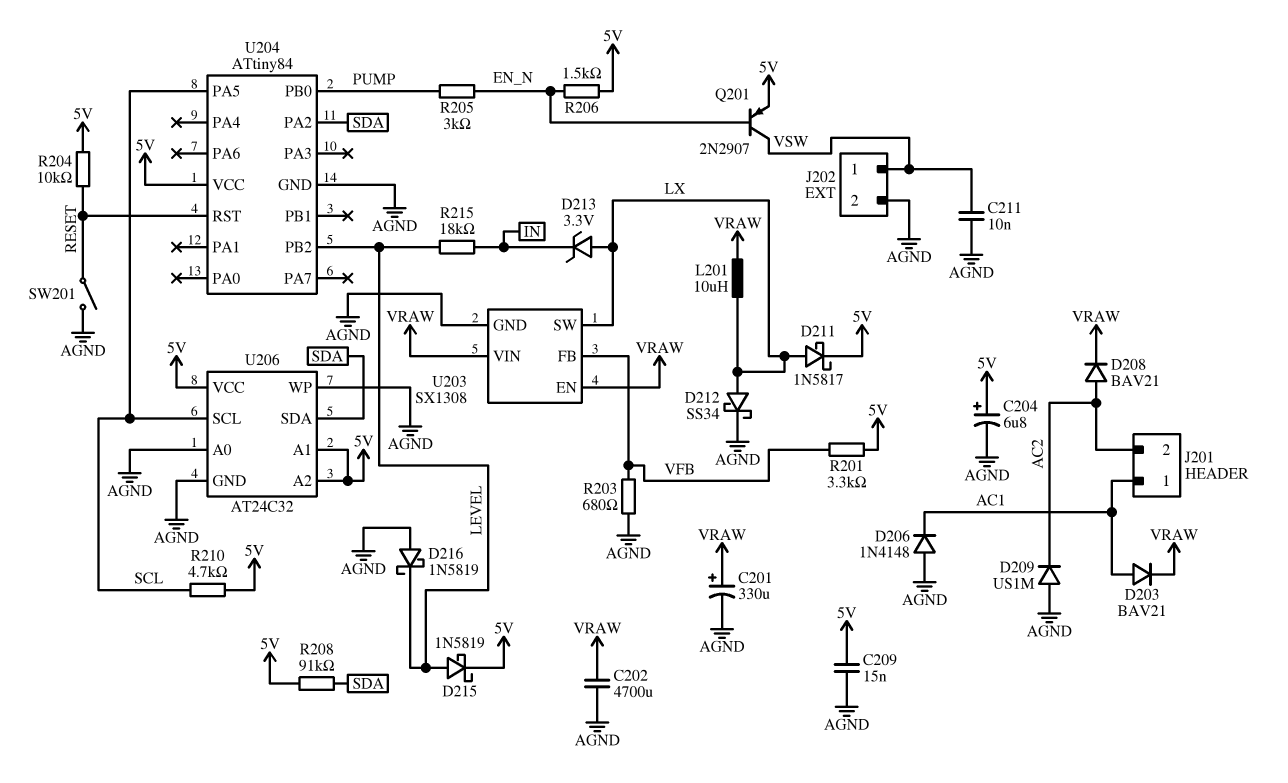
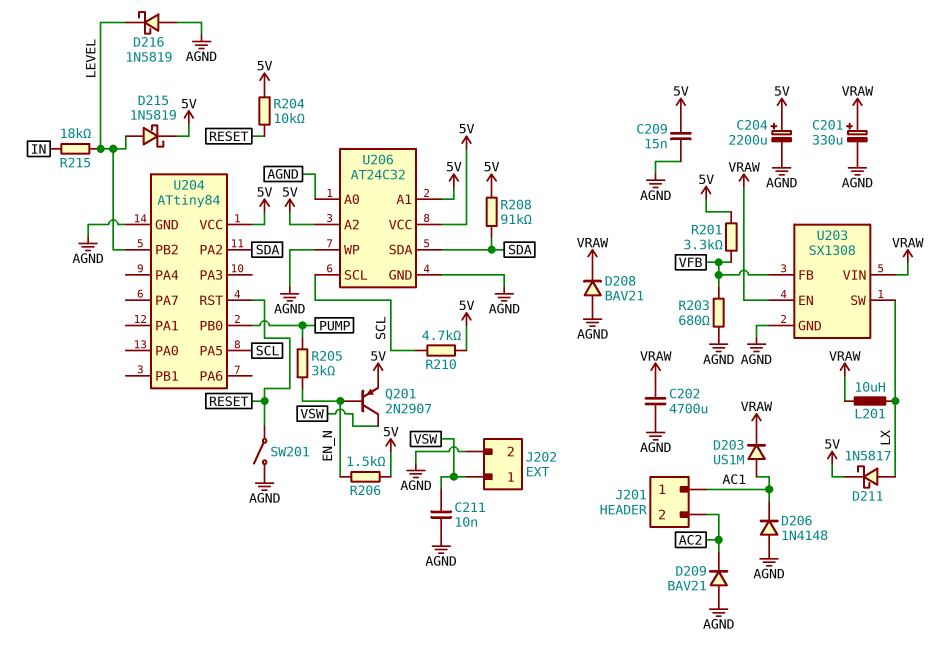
C204: 6.8uF (plus 5V, minus AGND) -> 2200uF (plus 5V, minus AGND)
D203: diode BAV21 (A AC1, K VRAW) -> diode US1M (A AC1, K VRAW)
D208: diode BAV21 (A AC2, K VRAW) -> diode BAV21 (A AGND, K VRAW)
D209: diode US1M (A AGND, K AC2) -> diode BAV21 (A AGND, K AC2)
D212: schottky SS34 (A LX, K AGND) -> none
D213: zener 3.3V (A LX, K IN) -> none

